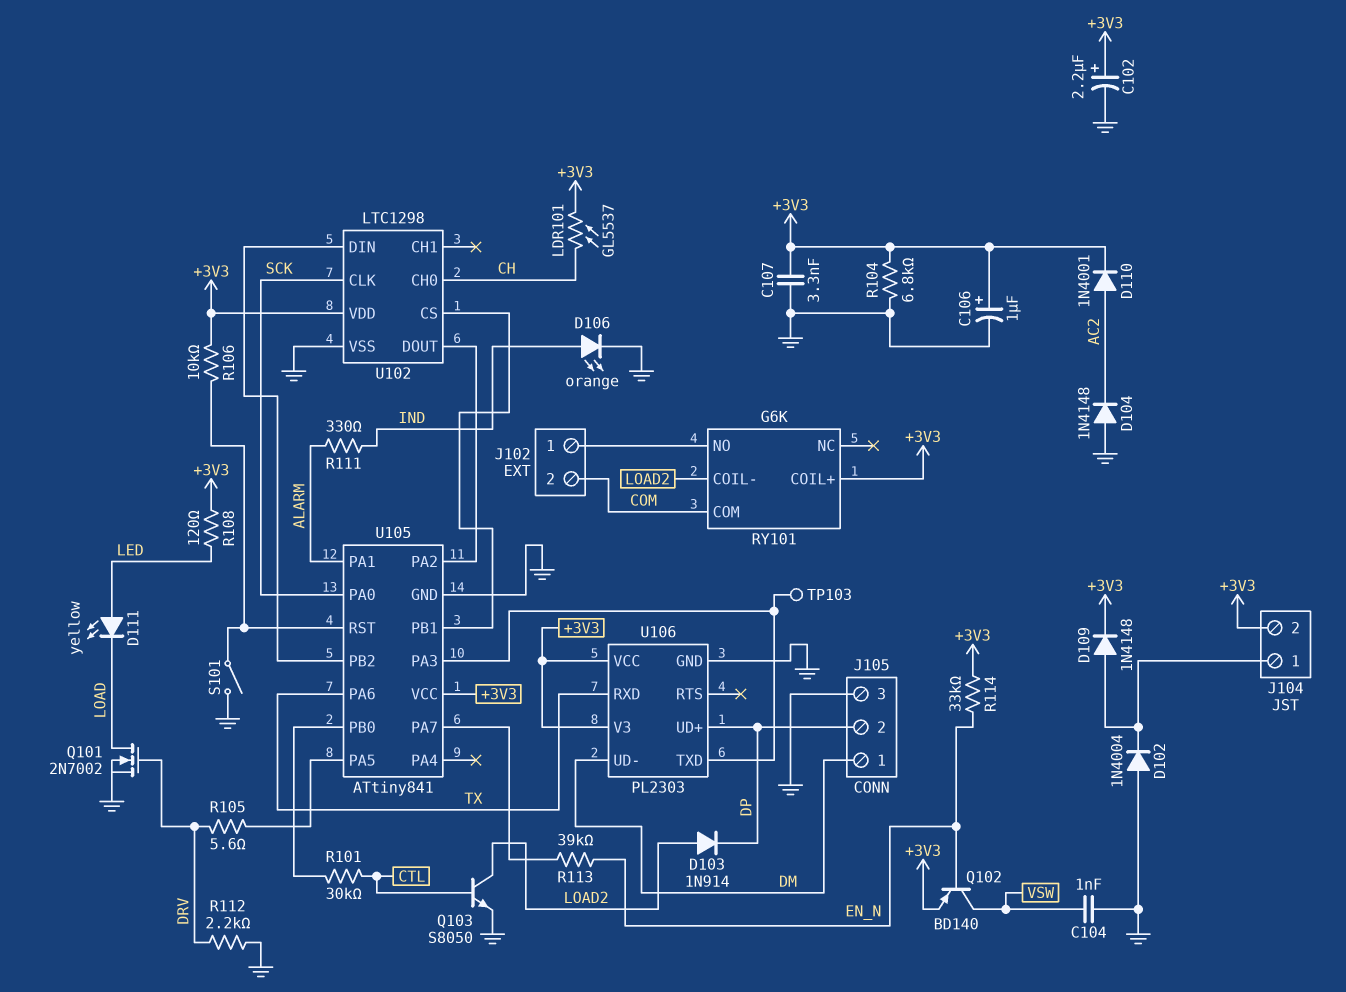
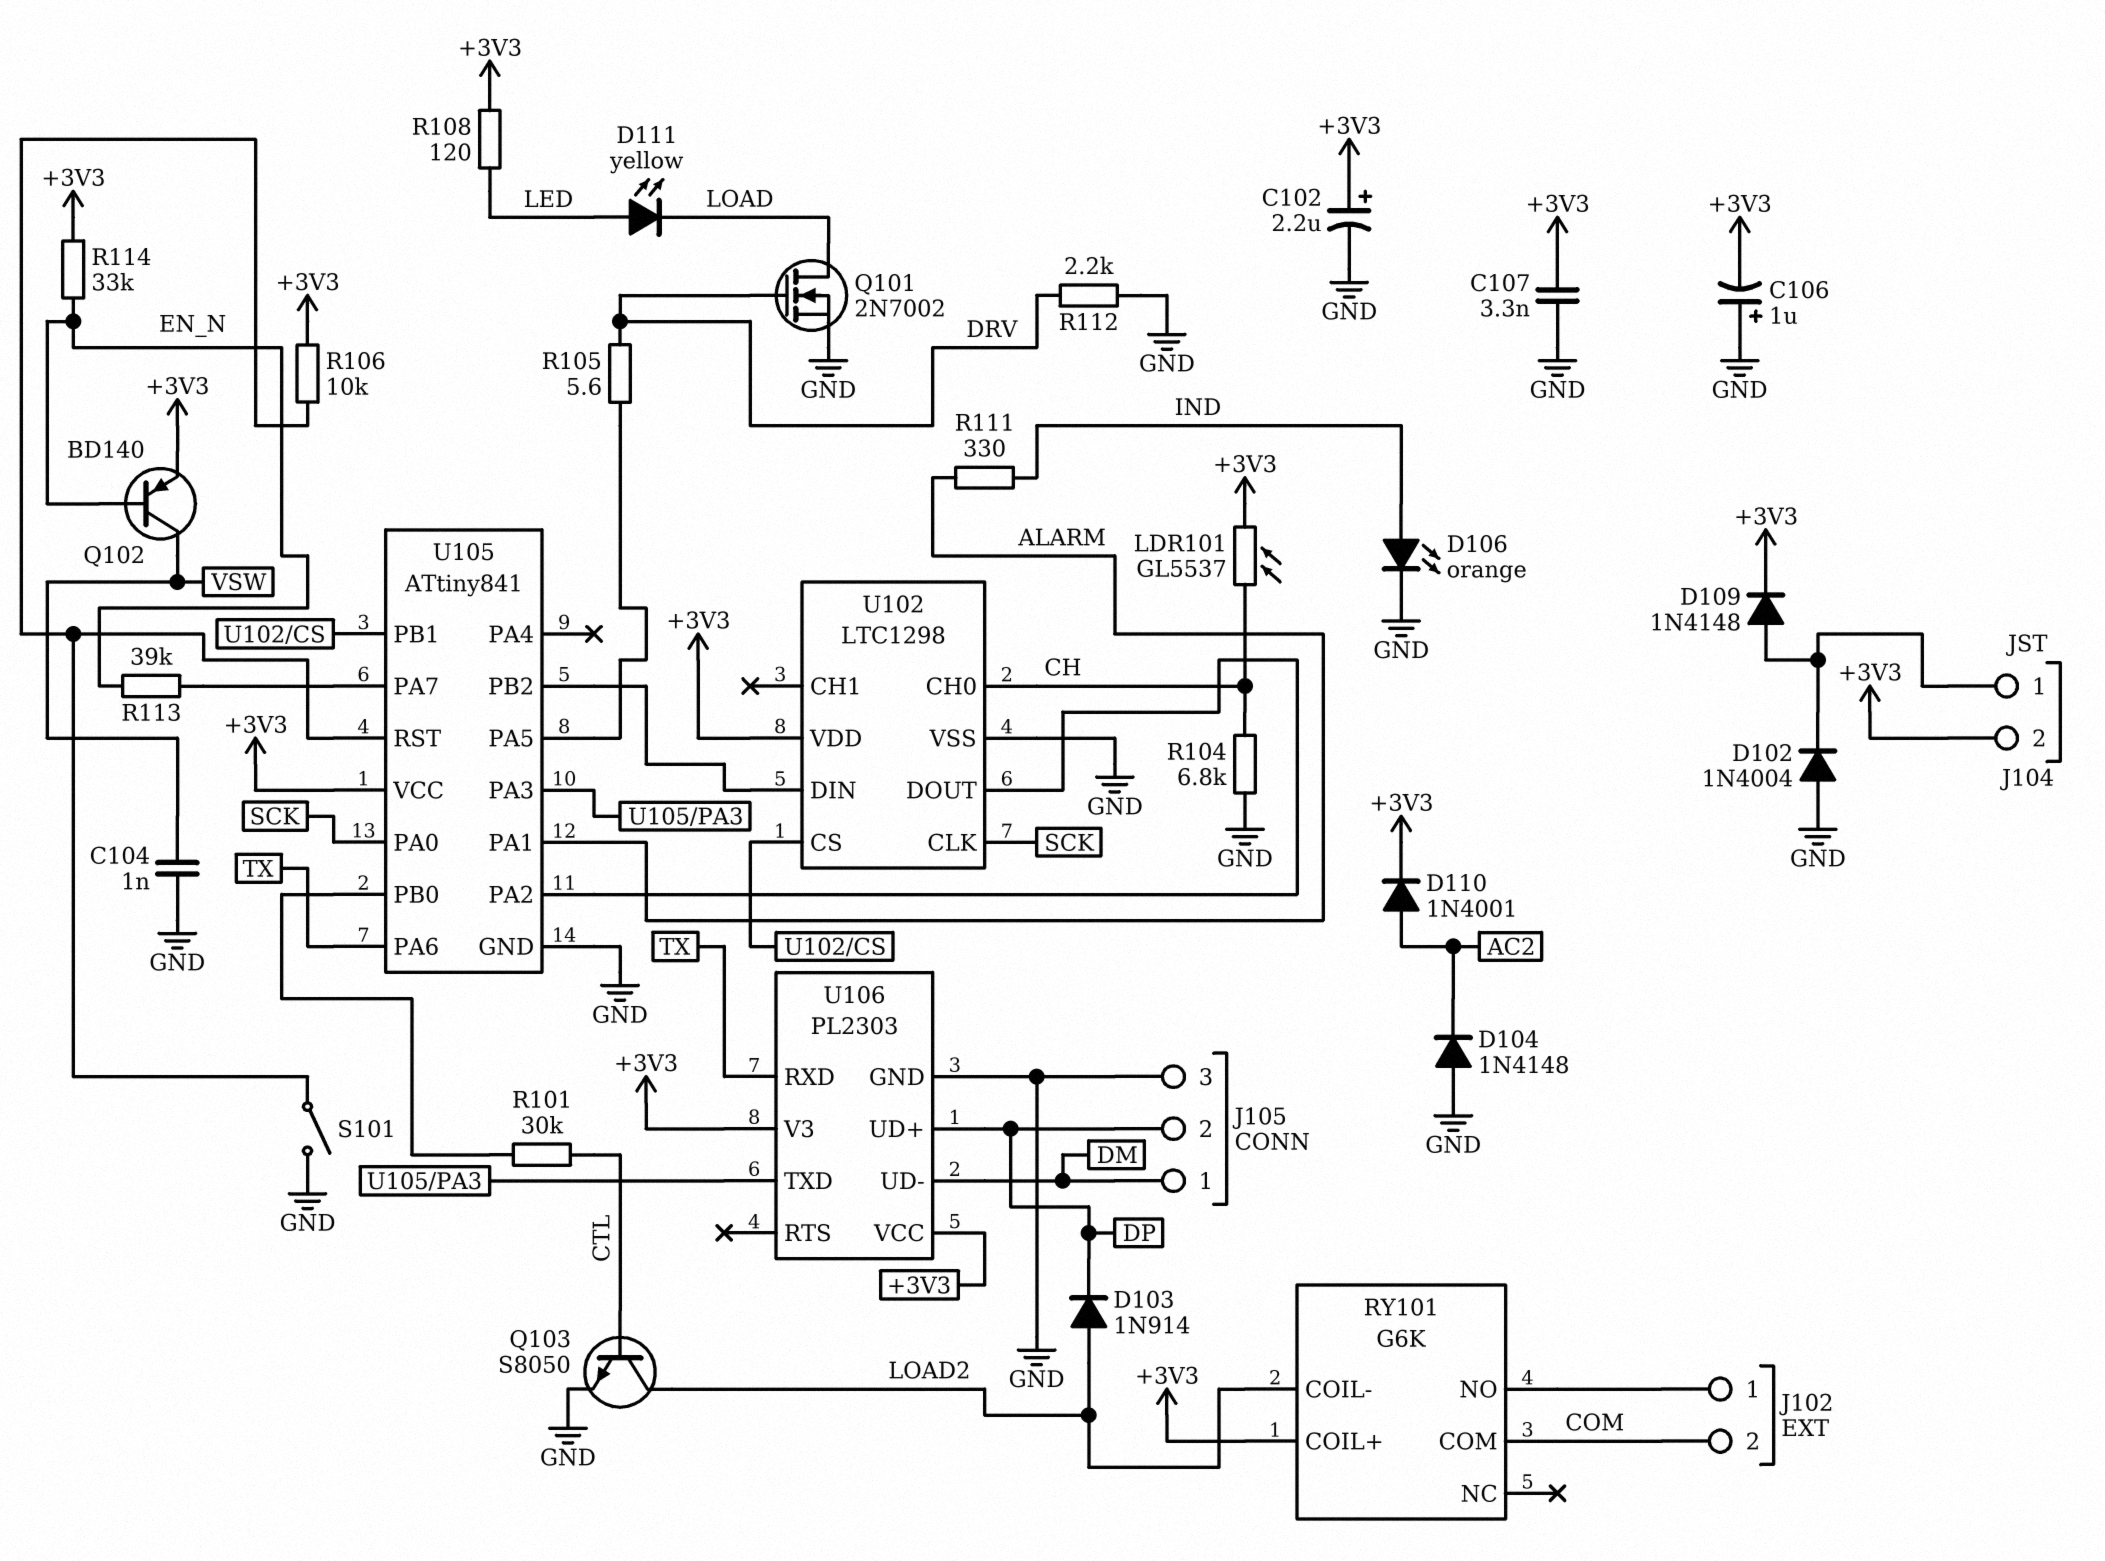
C106: 1uF (plus +3V3, minus GND) -> 1uF (plus GND, minus +3V3)
R104: 6.8k (+3V3, GND) -> 6.8k (CH, GND)
TP103: test point (U105/PA3) -> none

